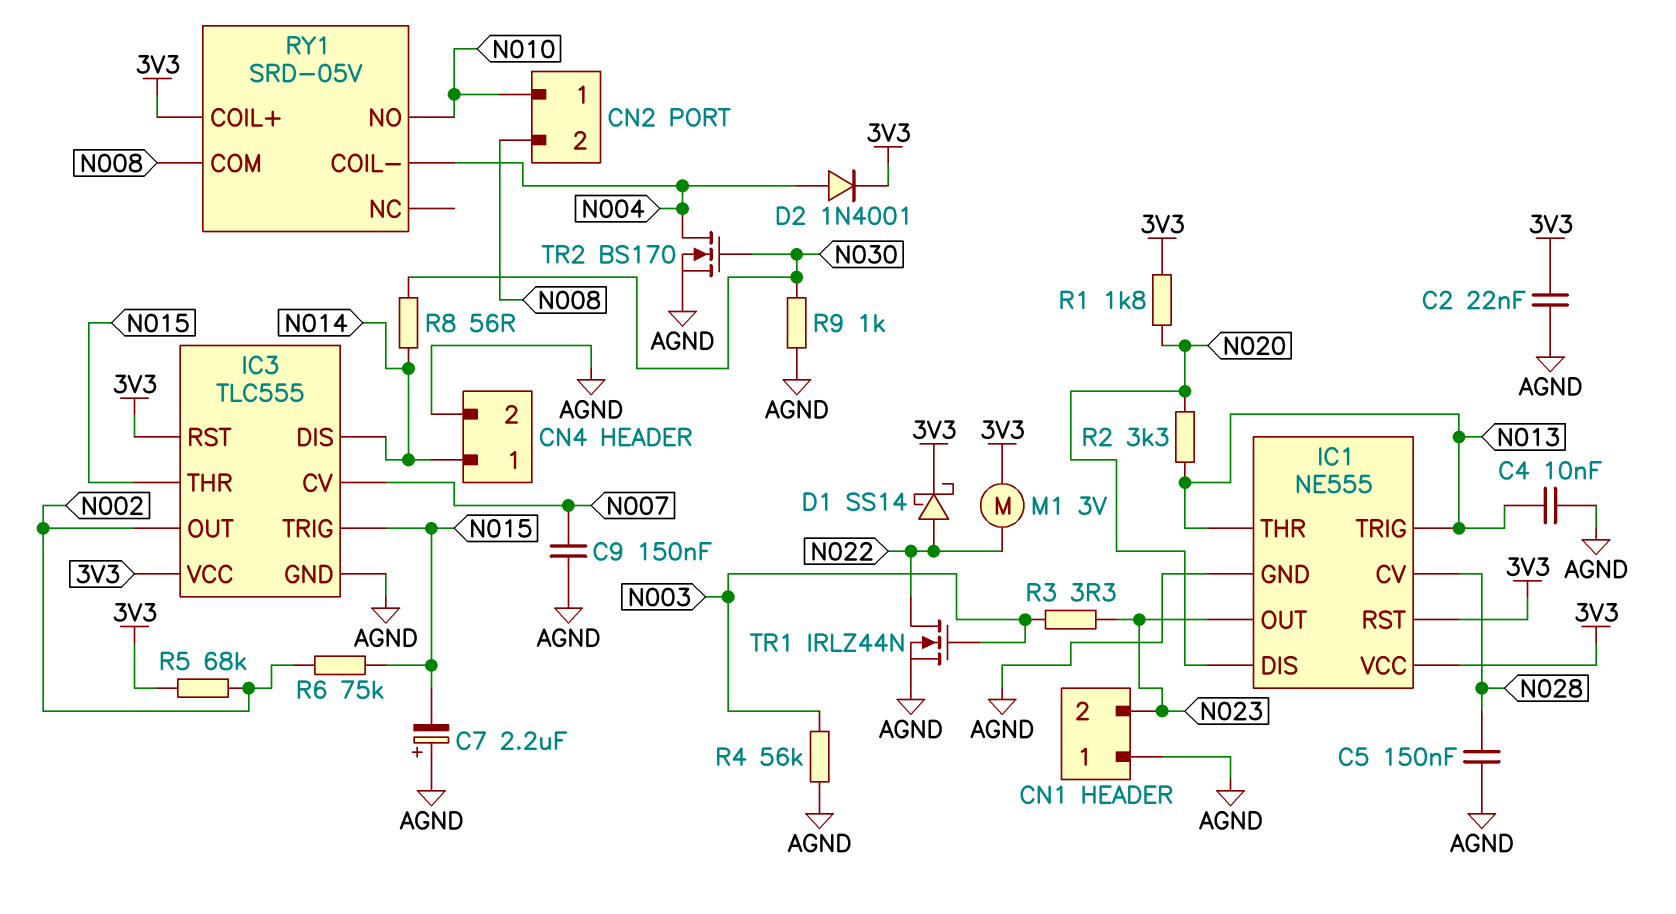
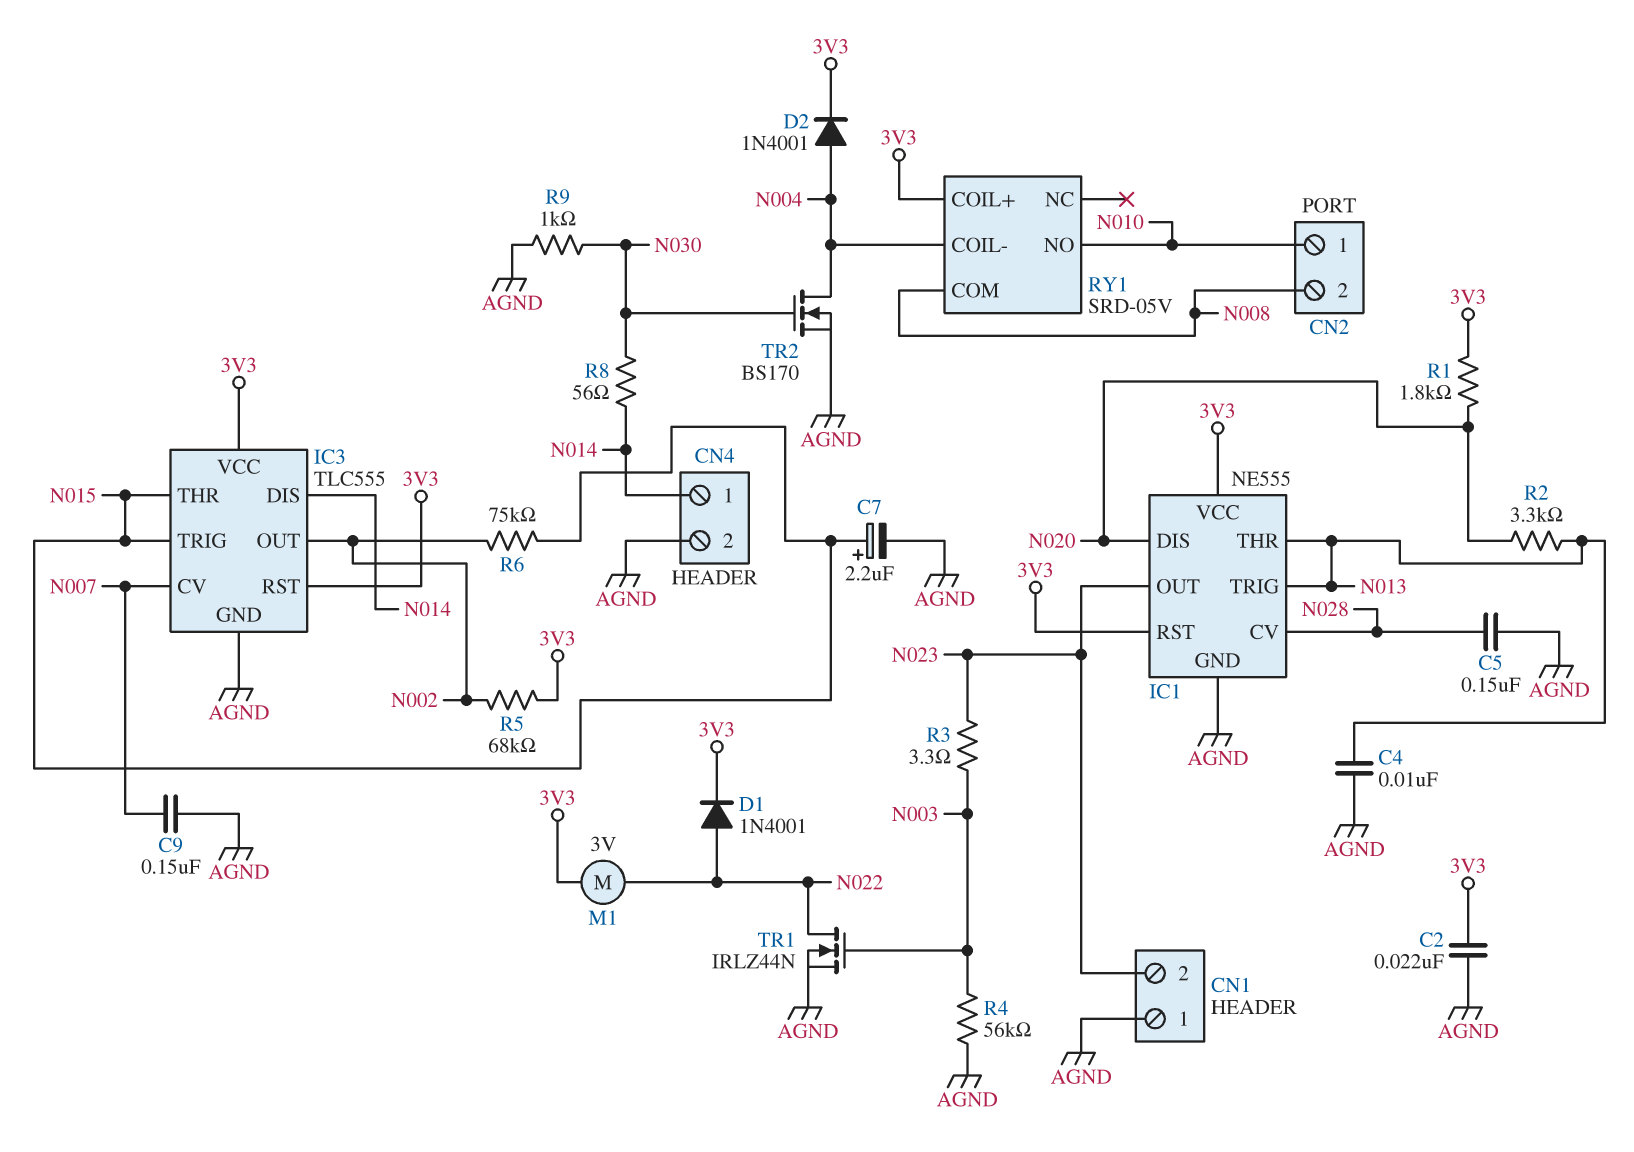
C7: 2.2uF (plus AGND, minus N015) -> 2.2uF (plus N015, minus AGND)
D1: schottky SS14 (A N022, K 3V3) -> diode 1N4001 (A N022, K 3V3)

